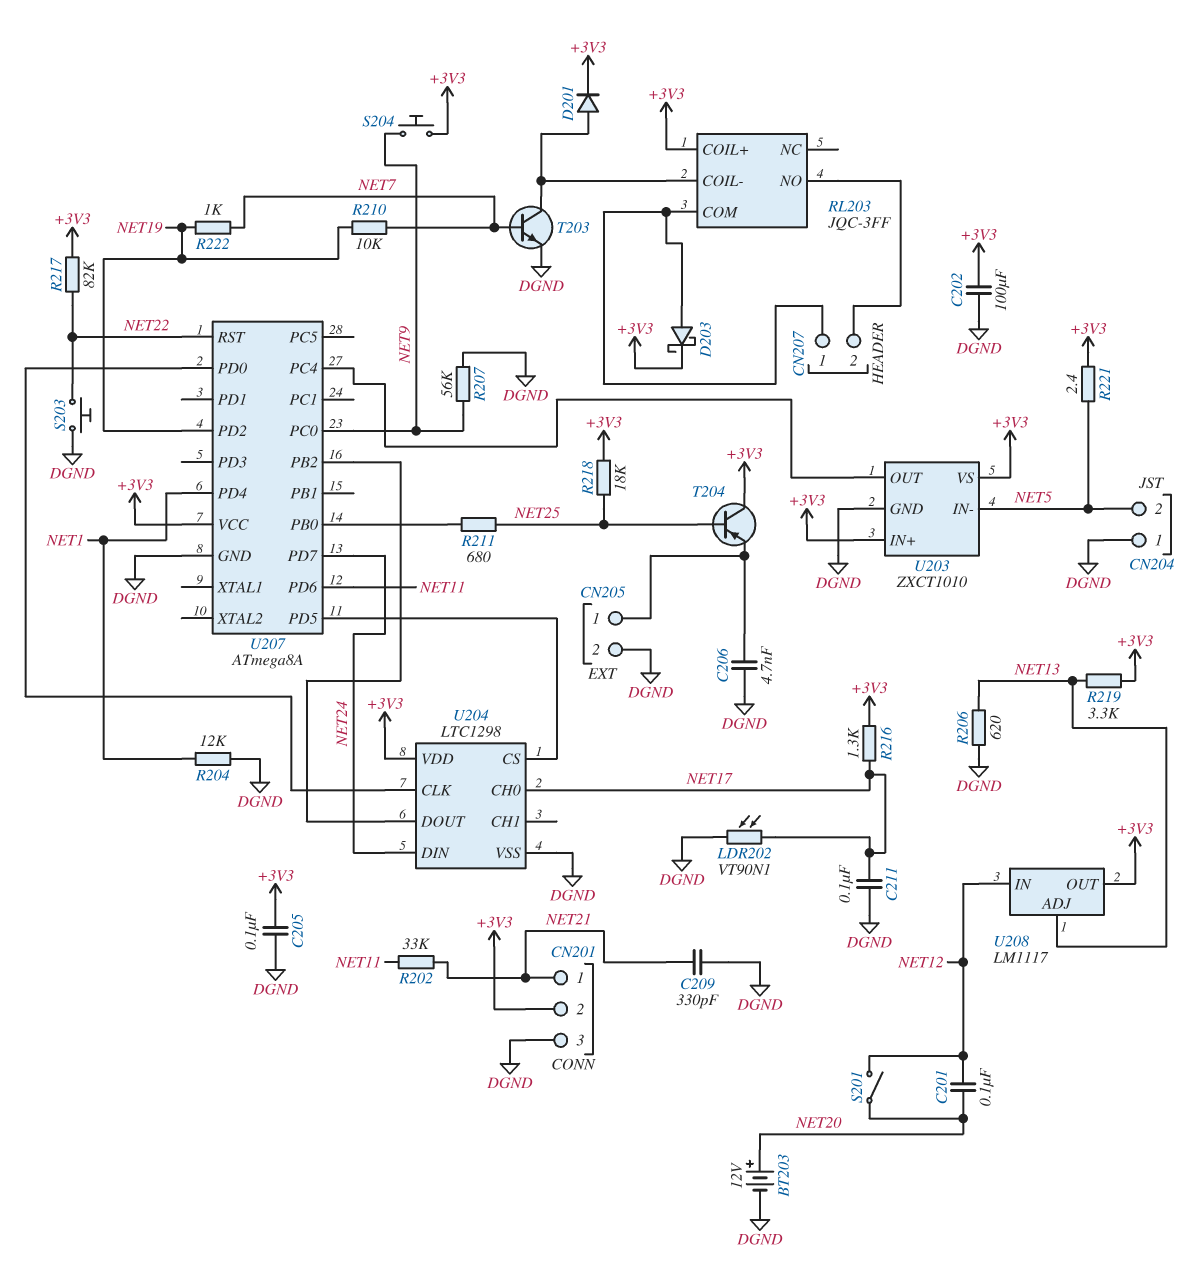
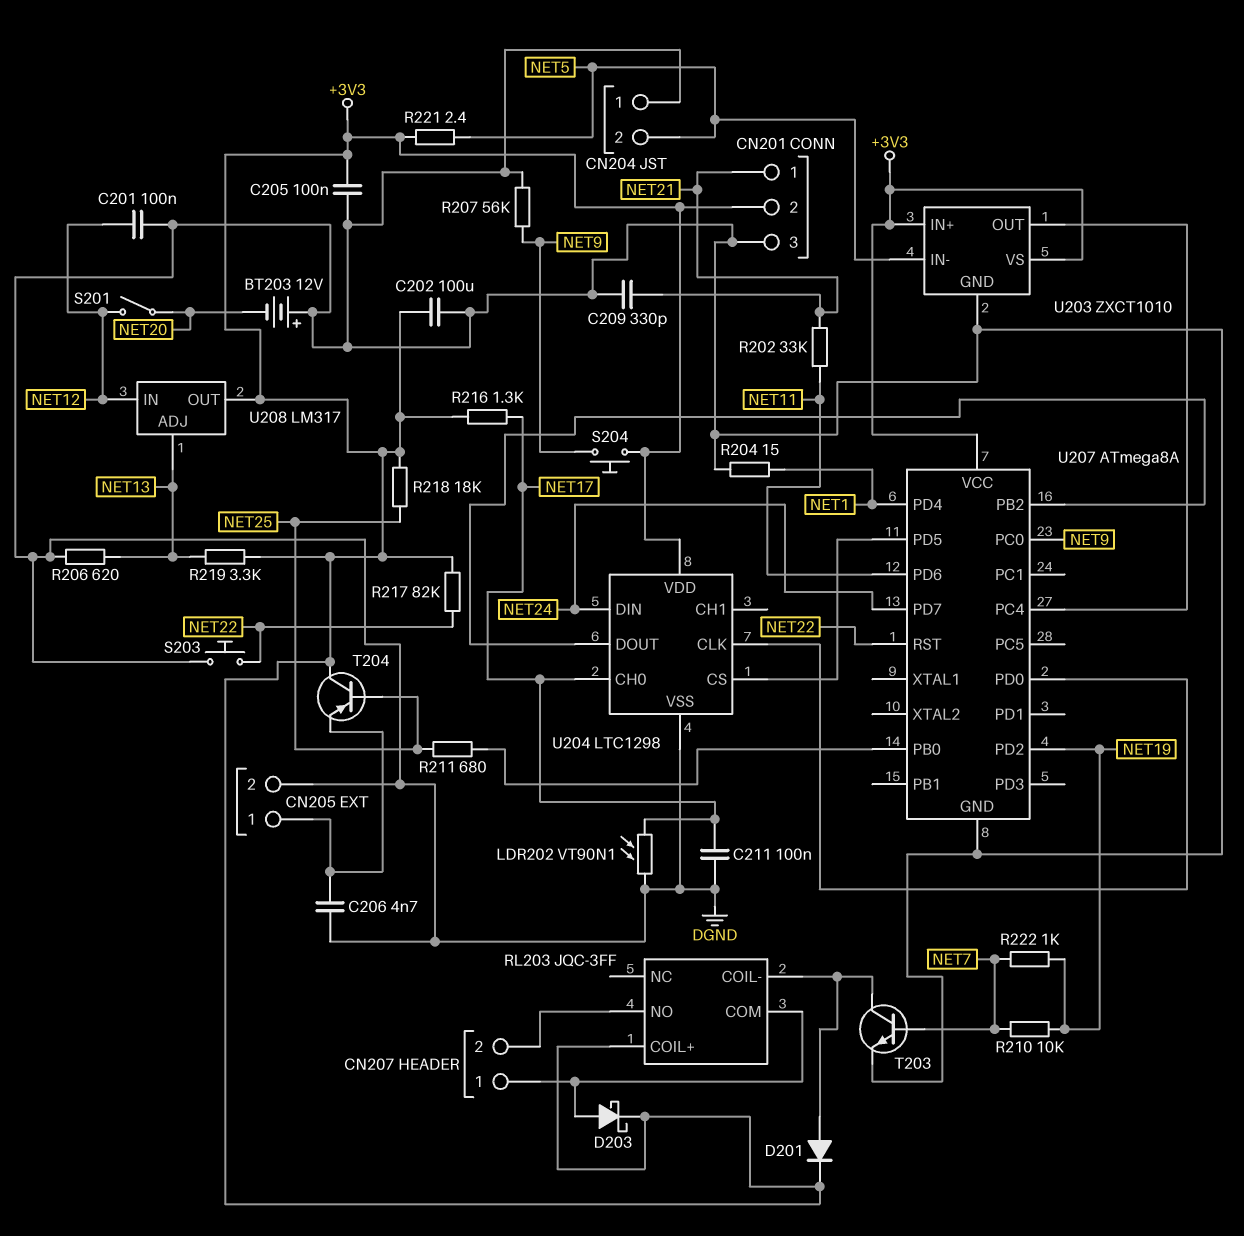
BT203: 12V (plus NET20, minus DGND) -> 12V (plus DGND, minus NET20)
C201: 100nF (NET12, NET20) -> 100nF (DGND, NET12)
R204: 12k (DGND, NET1) -> 15 (DGND, NET1)
U208: LM1117 -> LM317

